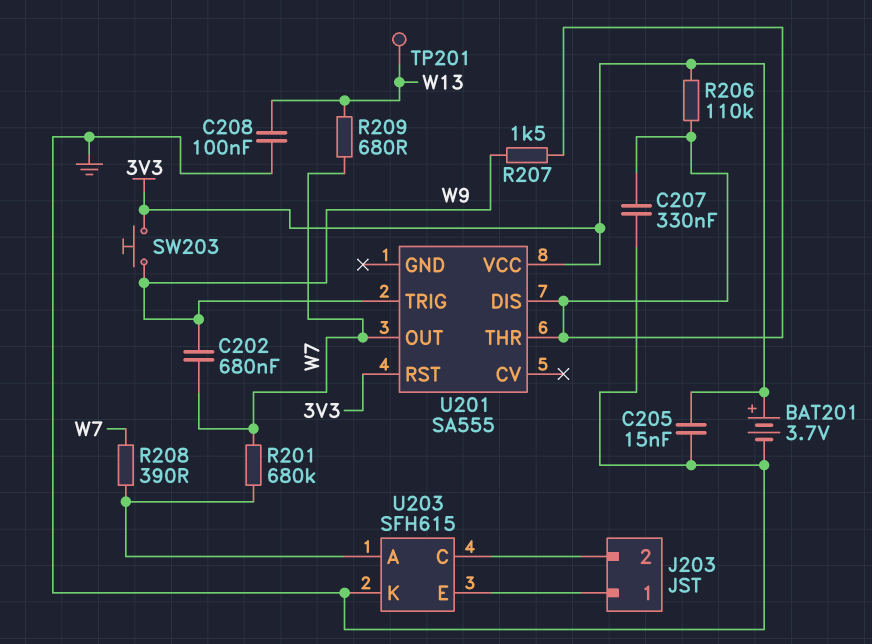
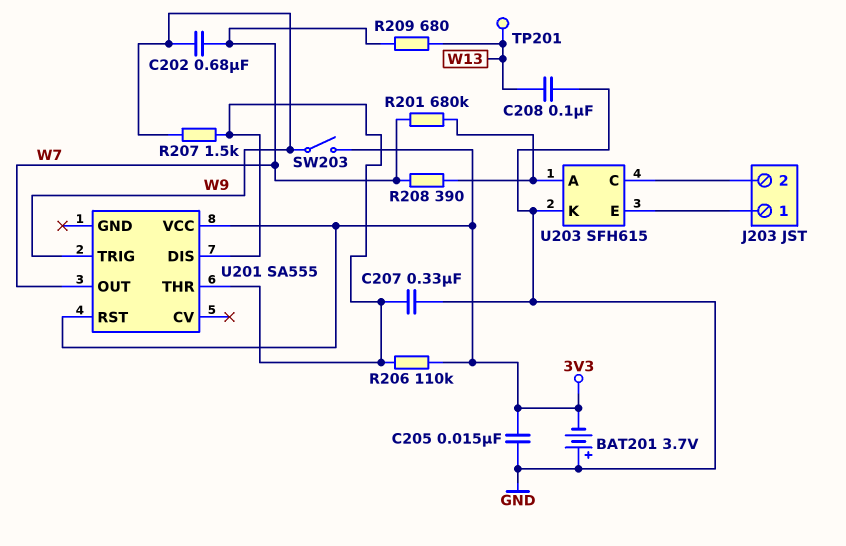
BAT201: 3.7V (plus 3V3, minus GND) -> 3.7V (plus GND, minus 3V3)
SW203: button (3V3, W9) -> switch (3V3, W9)

